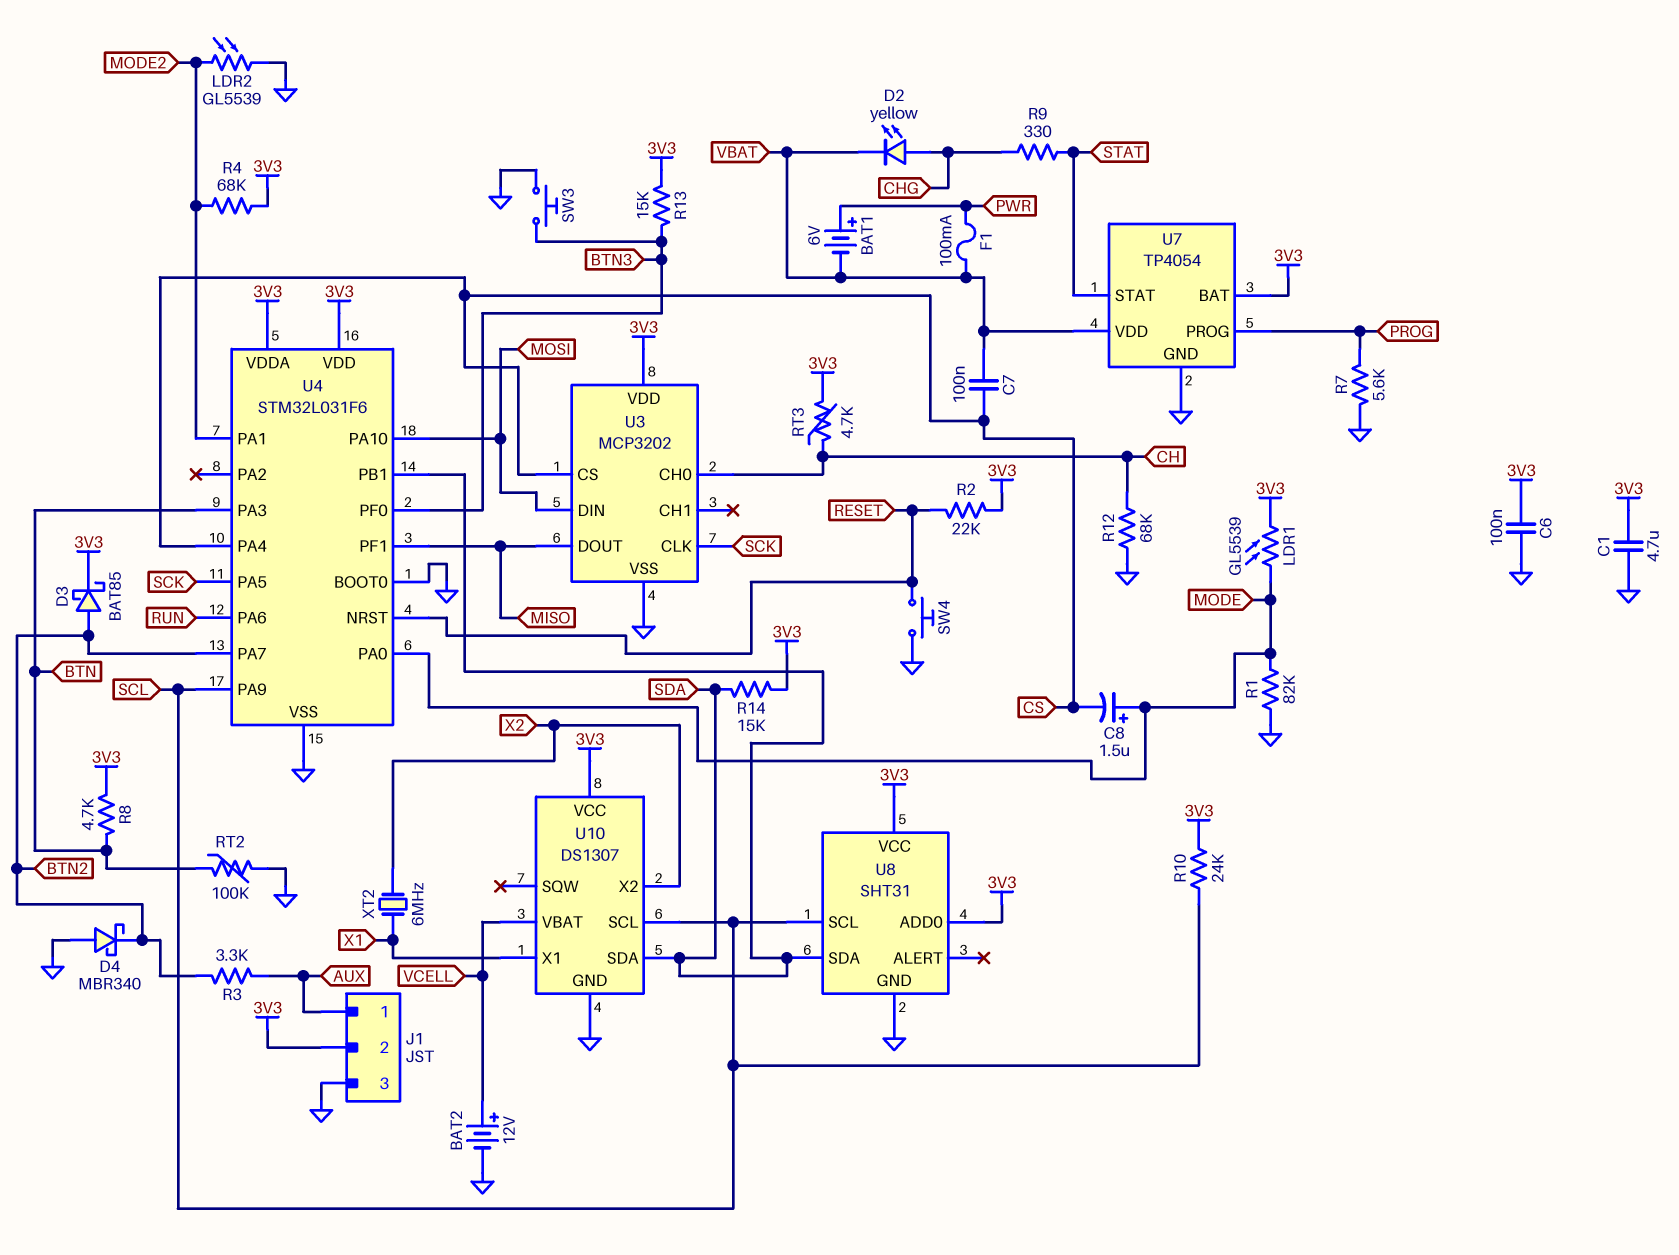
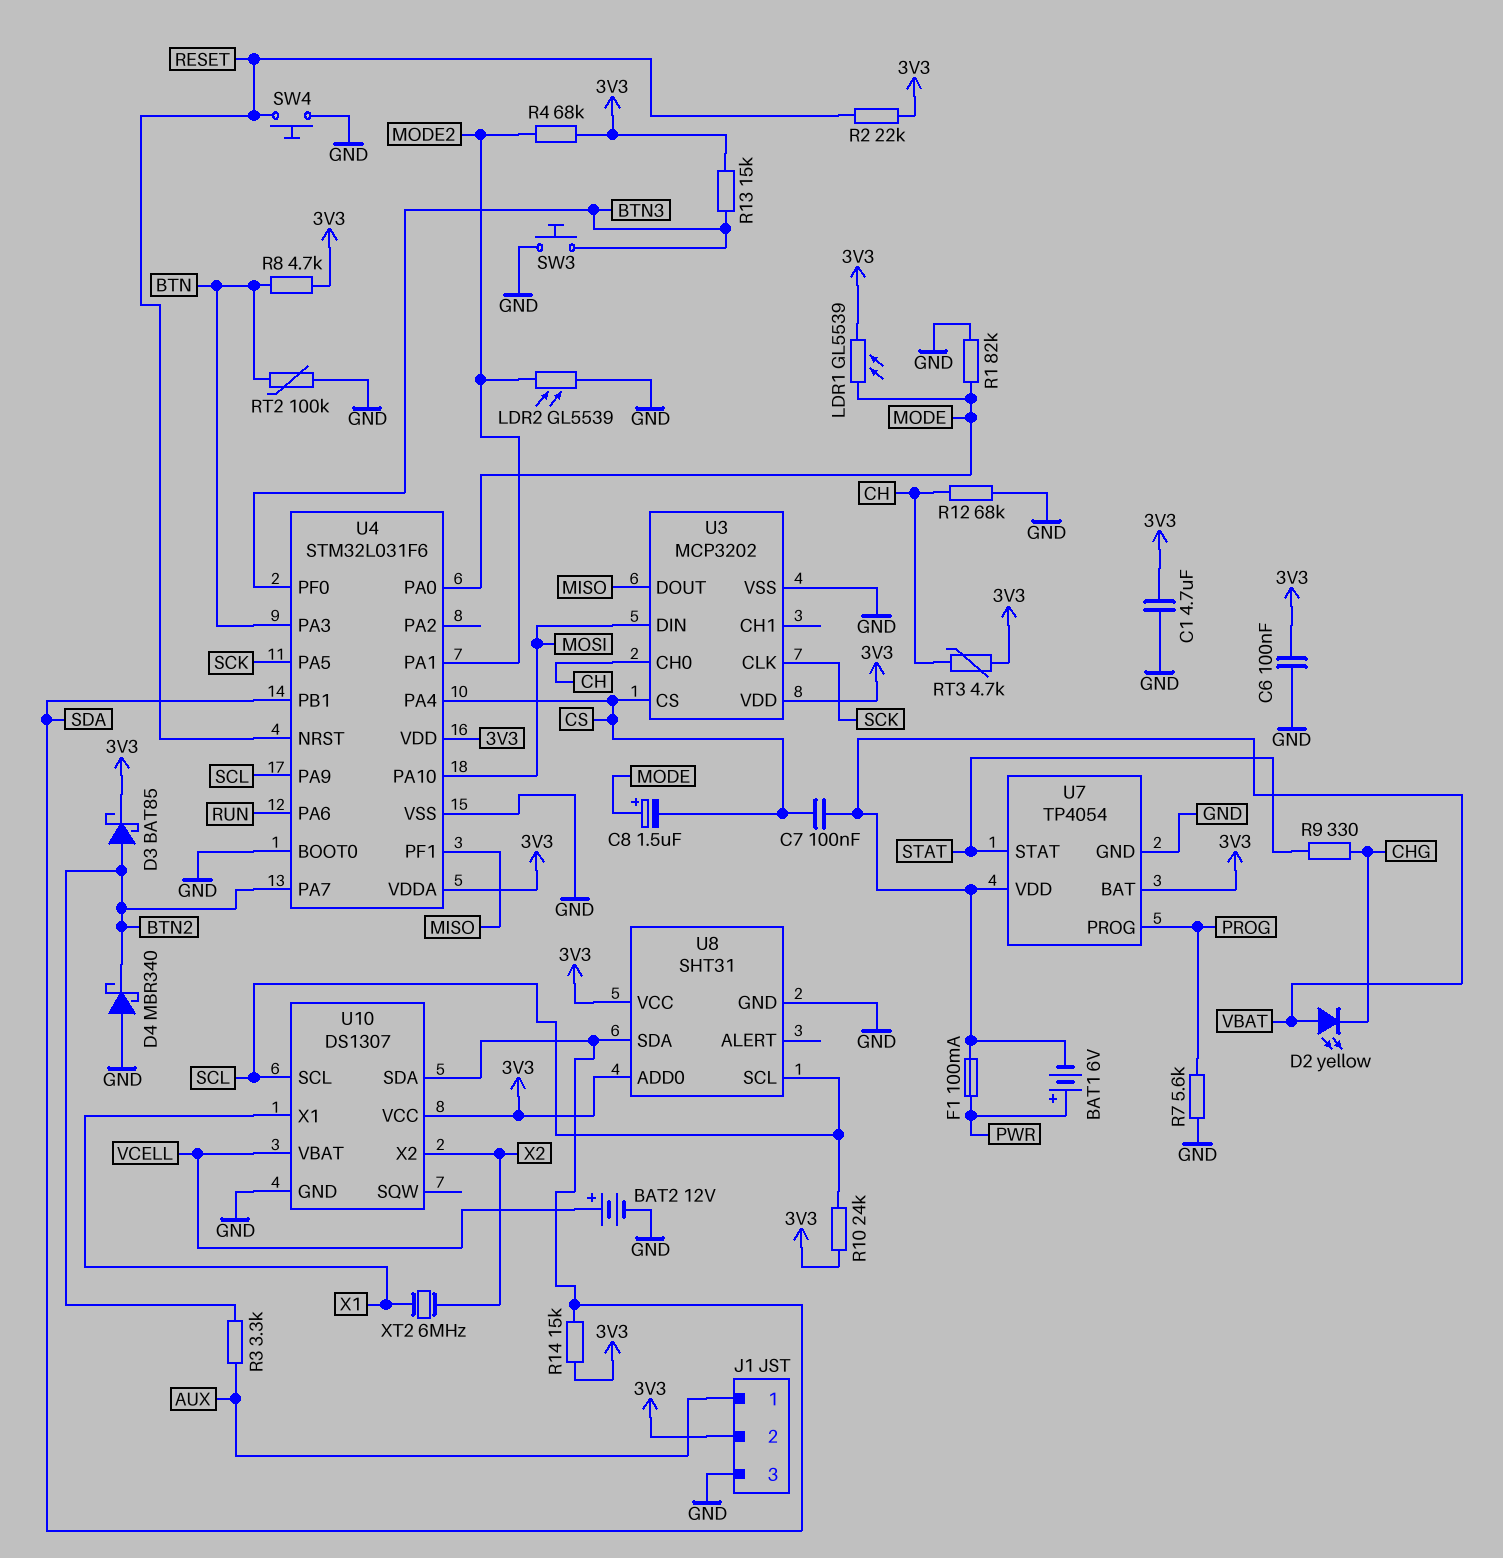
D2: LED yellow (A CHG, K VBAT) -> LED yellow (A VBAT, K CHG)

